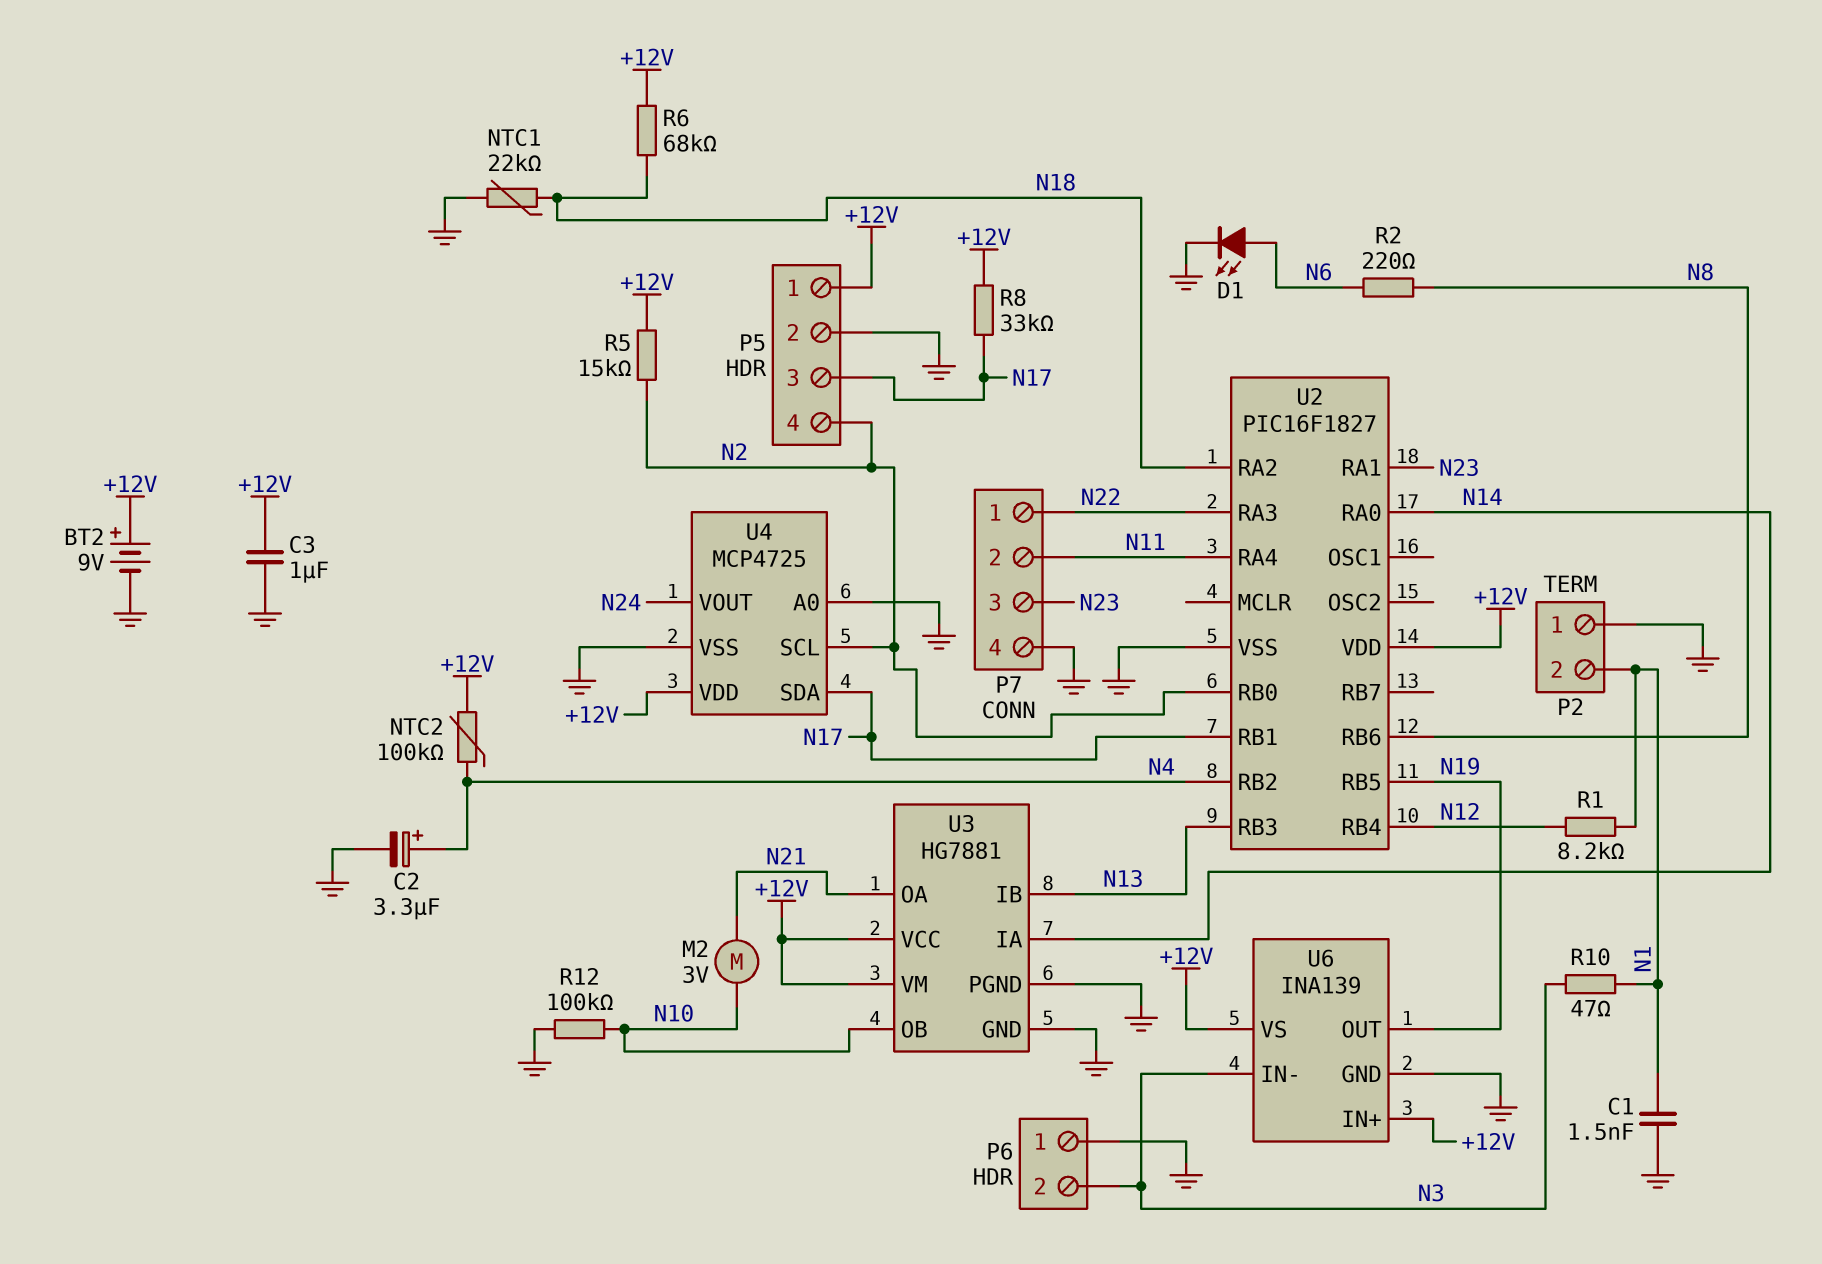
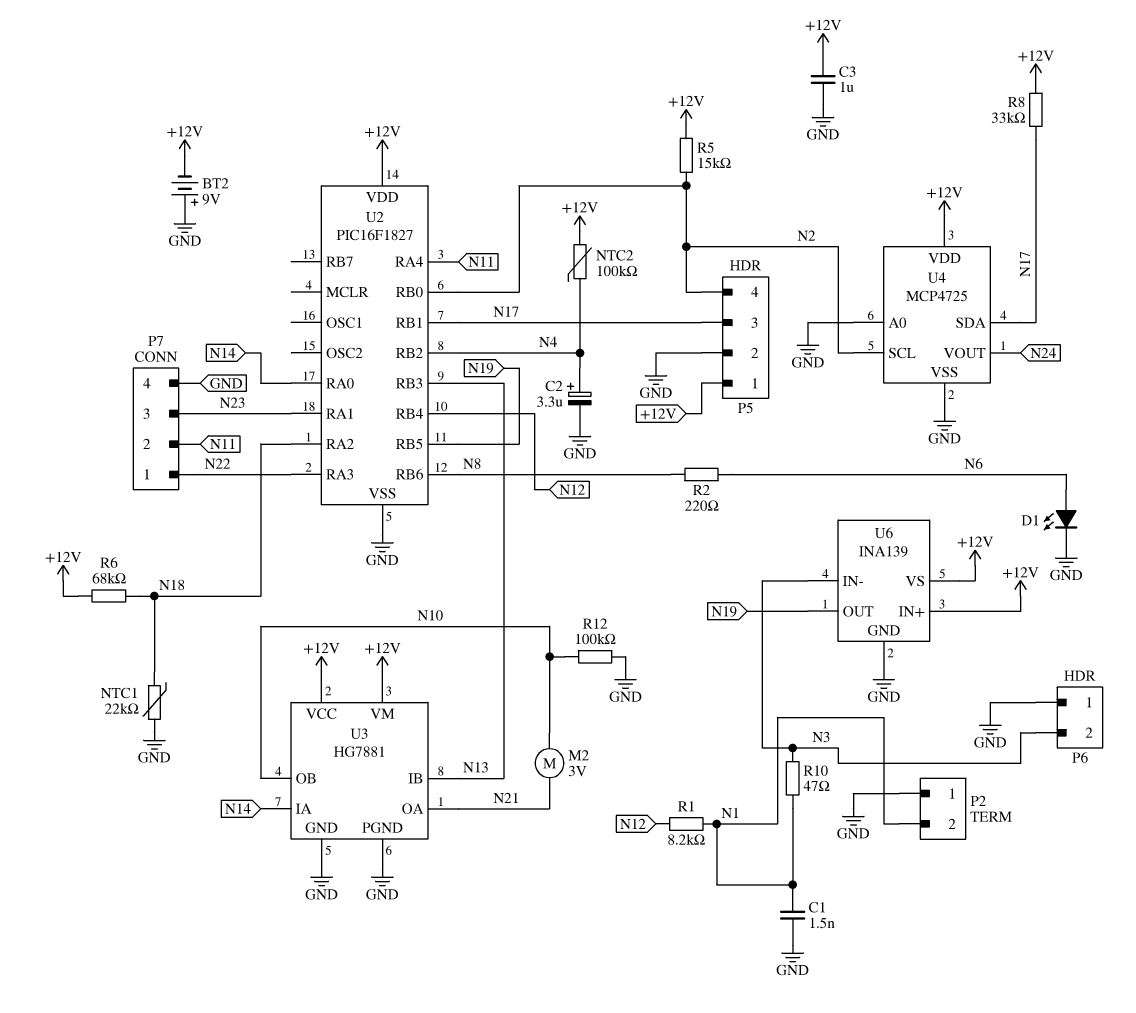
BT2: 9V (plus +12V, minus GND) -> 9V (plus GND, minus +12V)

